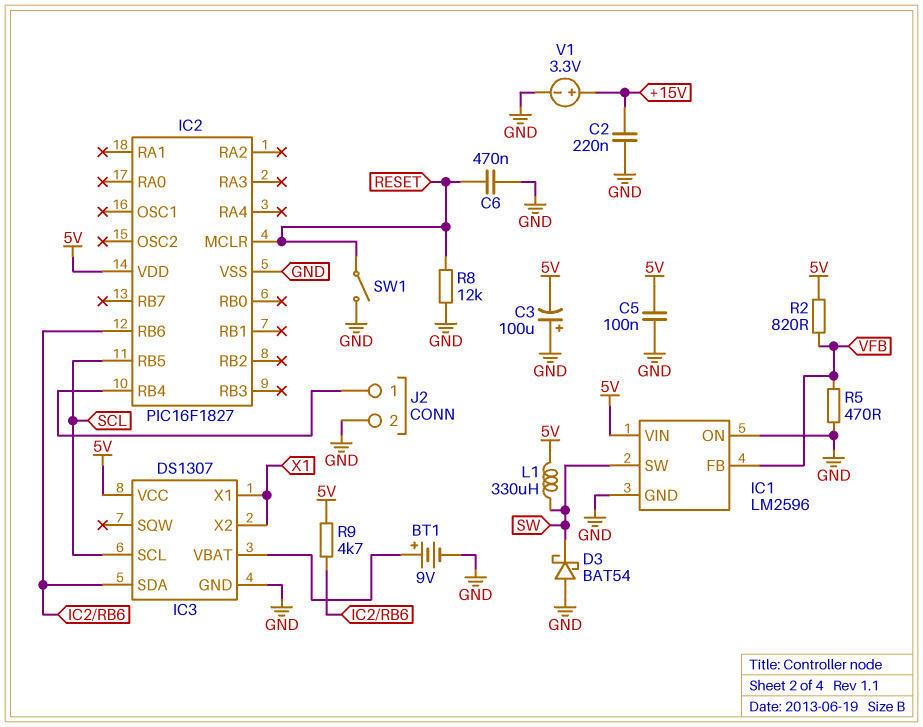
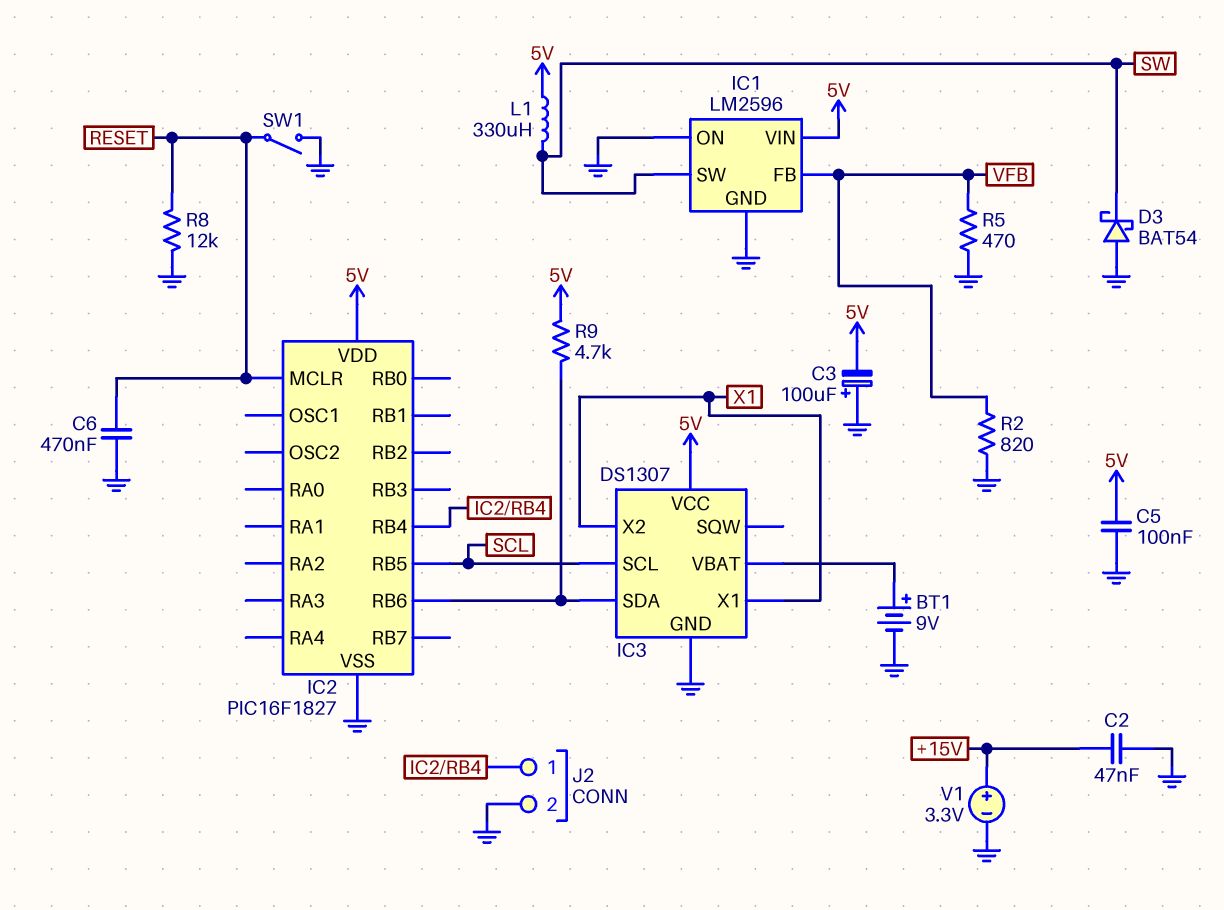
C2: 220nF (+15V, GND) -> 47nF (+15V, GND)
R2: 820 (5V, VFB) -> 820 (GND, VFB)

